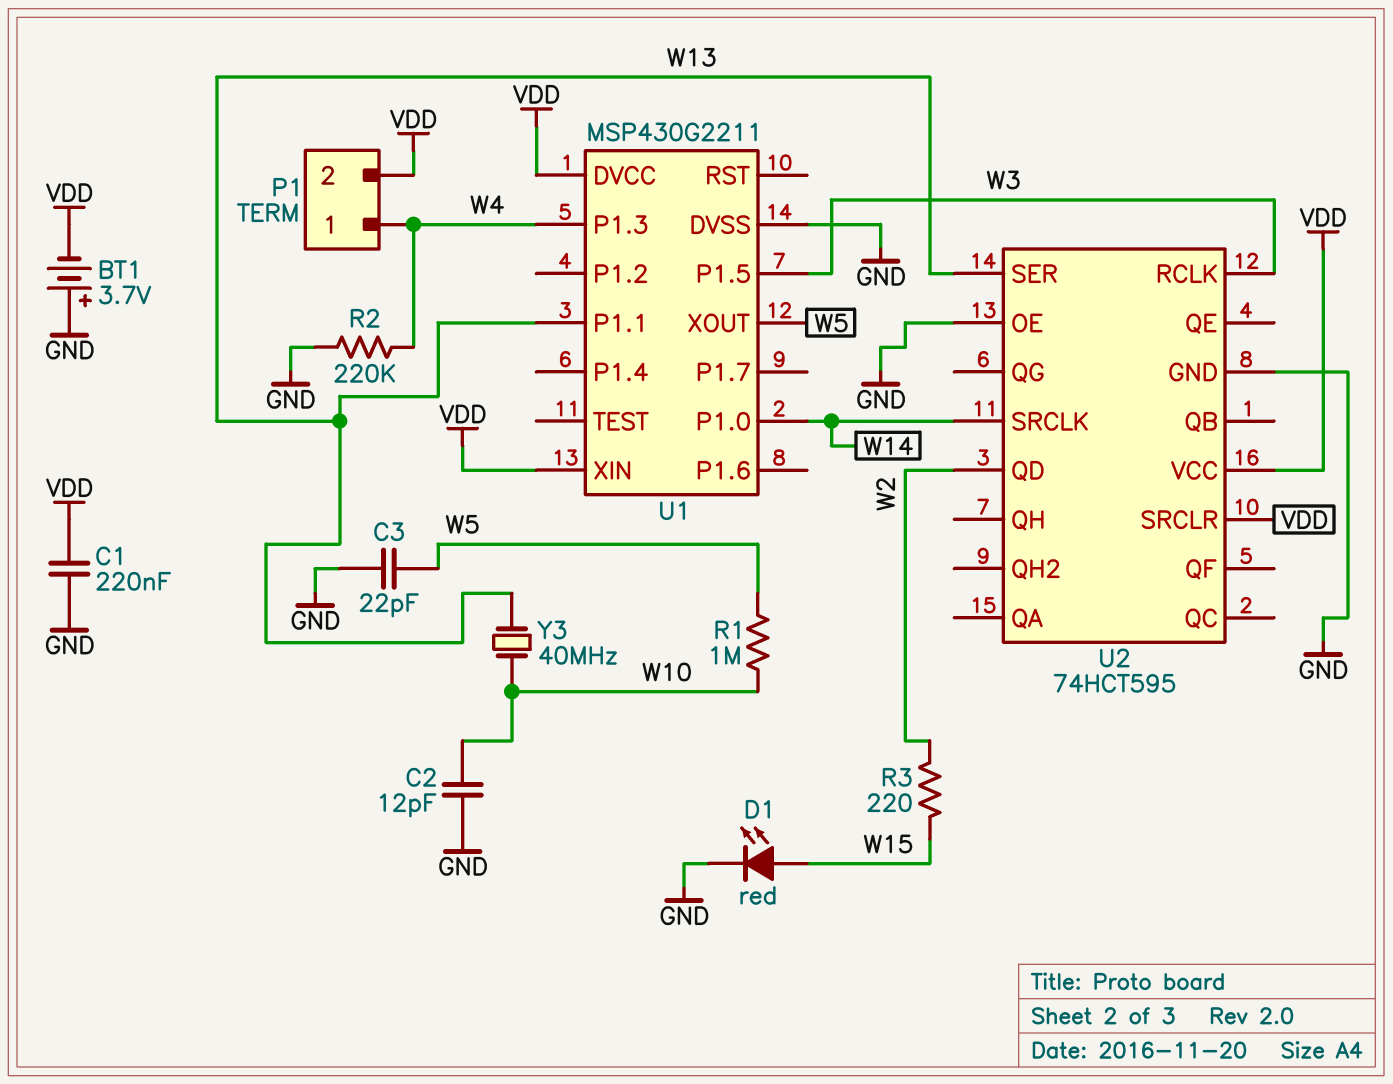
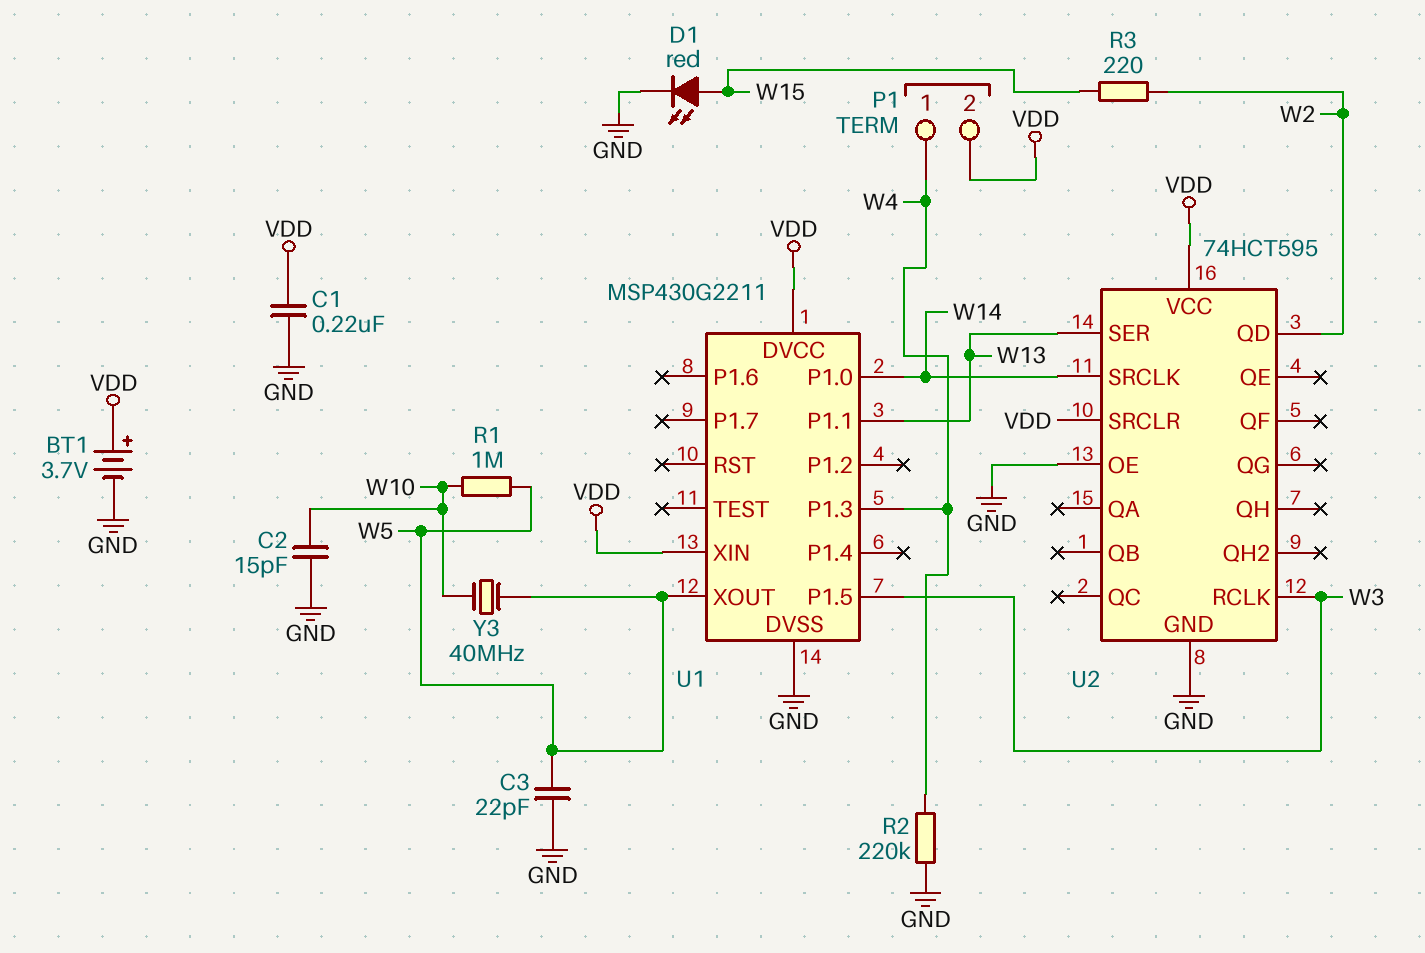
BT1: 3.7V (plus GND, minus VDD) -> 3.7V (plus VDD, minus GND)
C2: 12pF (GND, W10) -> 15pF (GND, W10)
Y3: 40MHz (W10, W13) -> 40MHz (W5, W10)

